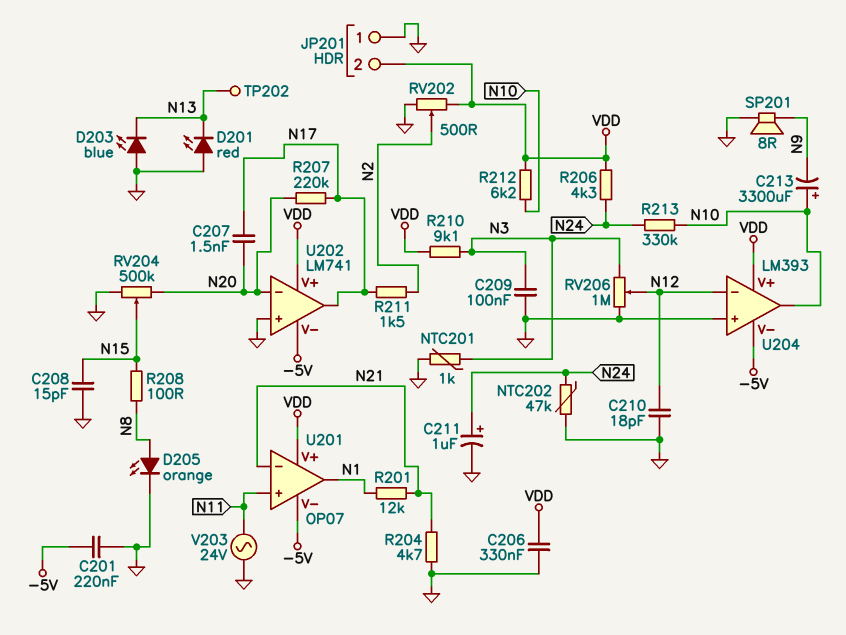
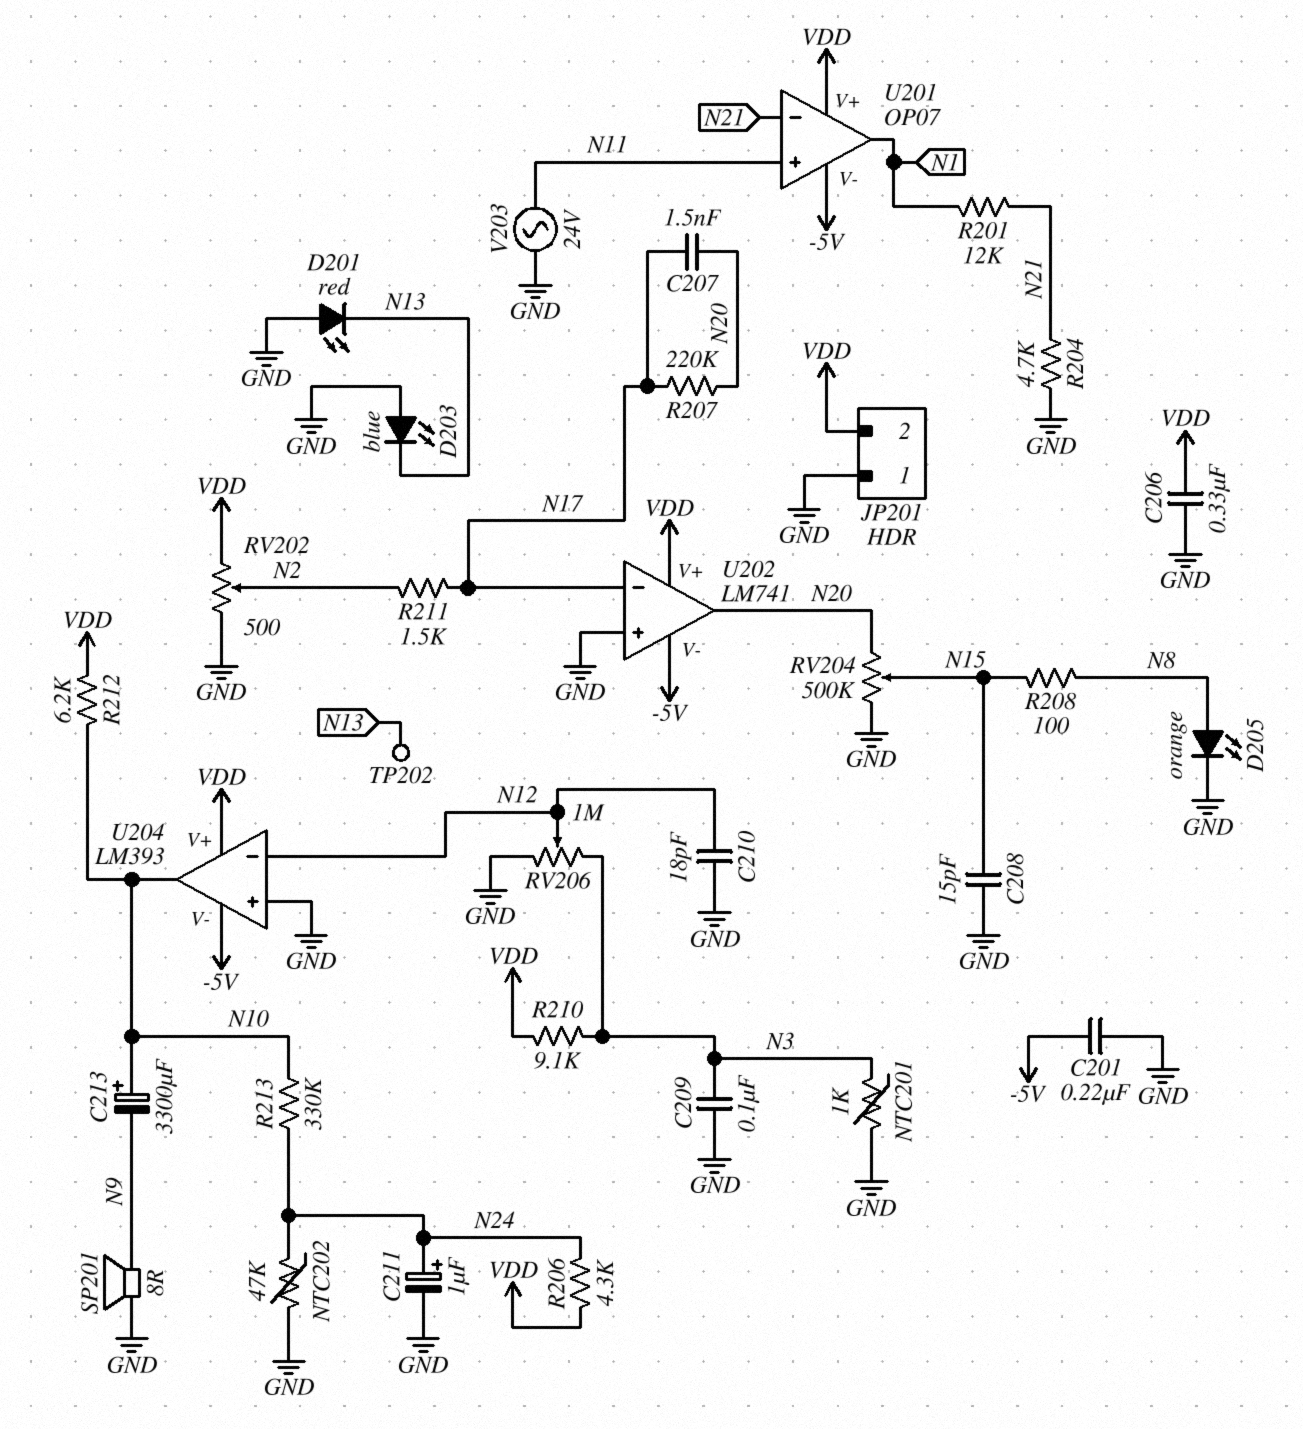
U202 pin in-: N20 -> N17
U202 pin out: N17 -> N20

